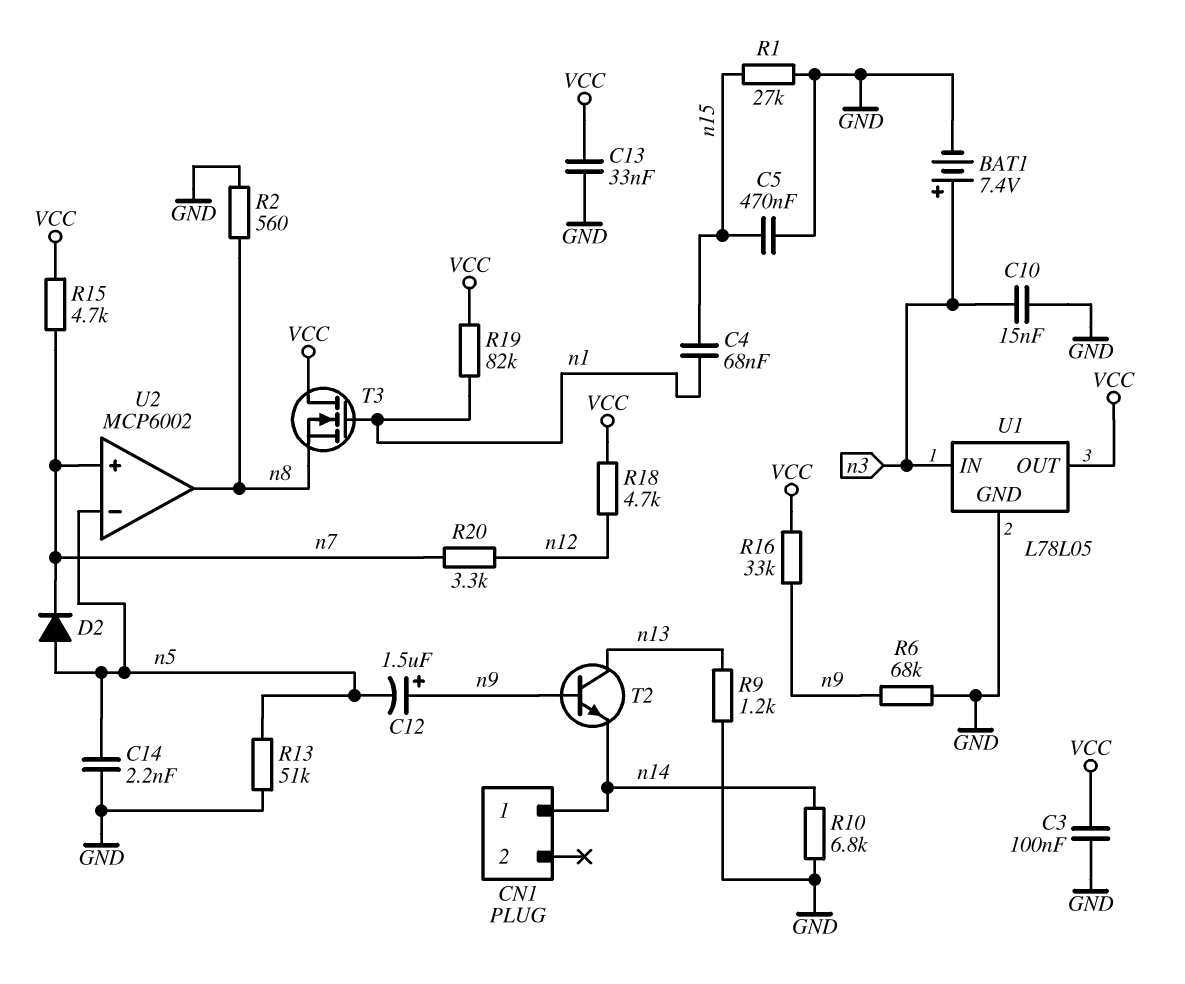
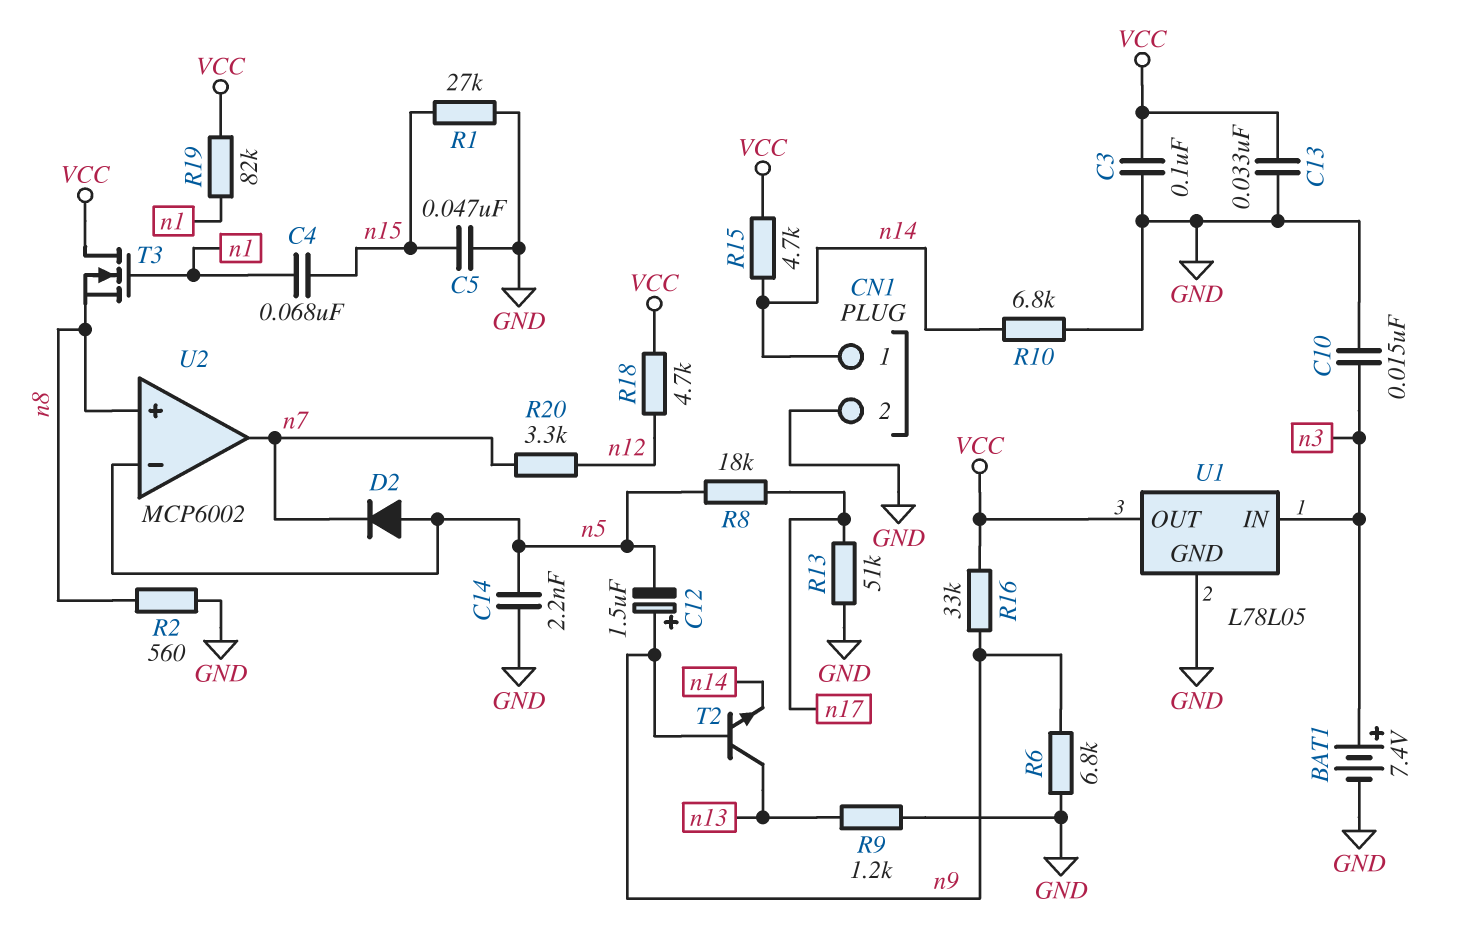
C5: 470nF (GND, n15) -> 47nF (GND, n15)
CN1 pin 2: none -> GND
R6: 68k (GND, n9) -> 6.8k (GND, n9)
R8: none -> 18k (n5, n17)
R13: 51k (GND, n5) -> 51k (GND, n17)
R15: 4.7k (VCC, n7) -> 4.7k (VCC, n14)
U2 pin in+: n7 -> n8
U2 pin out: n8 -> n7

